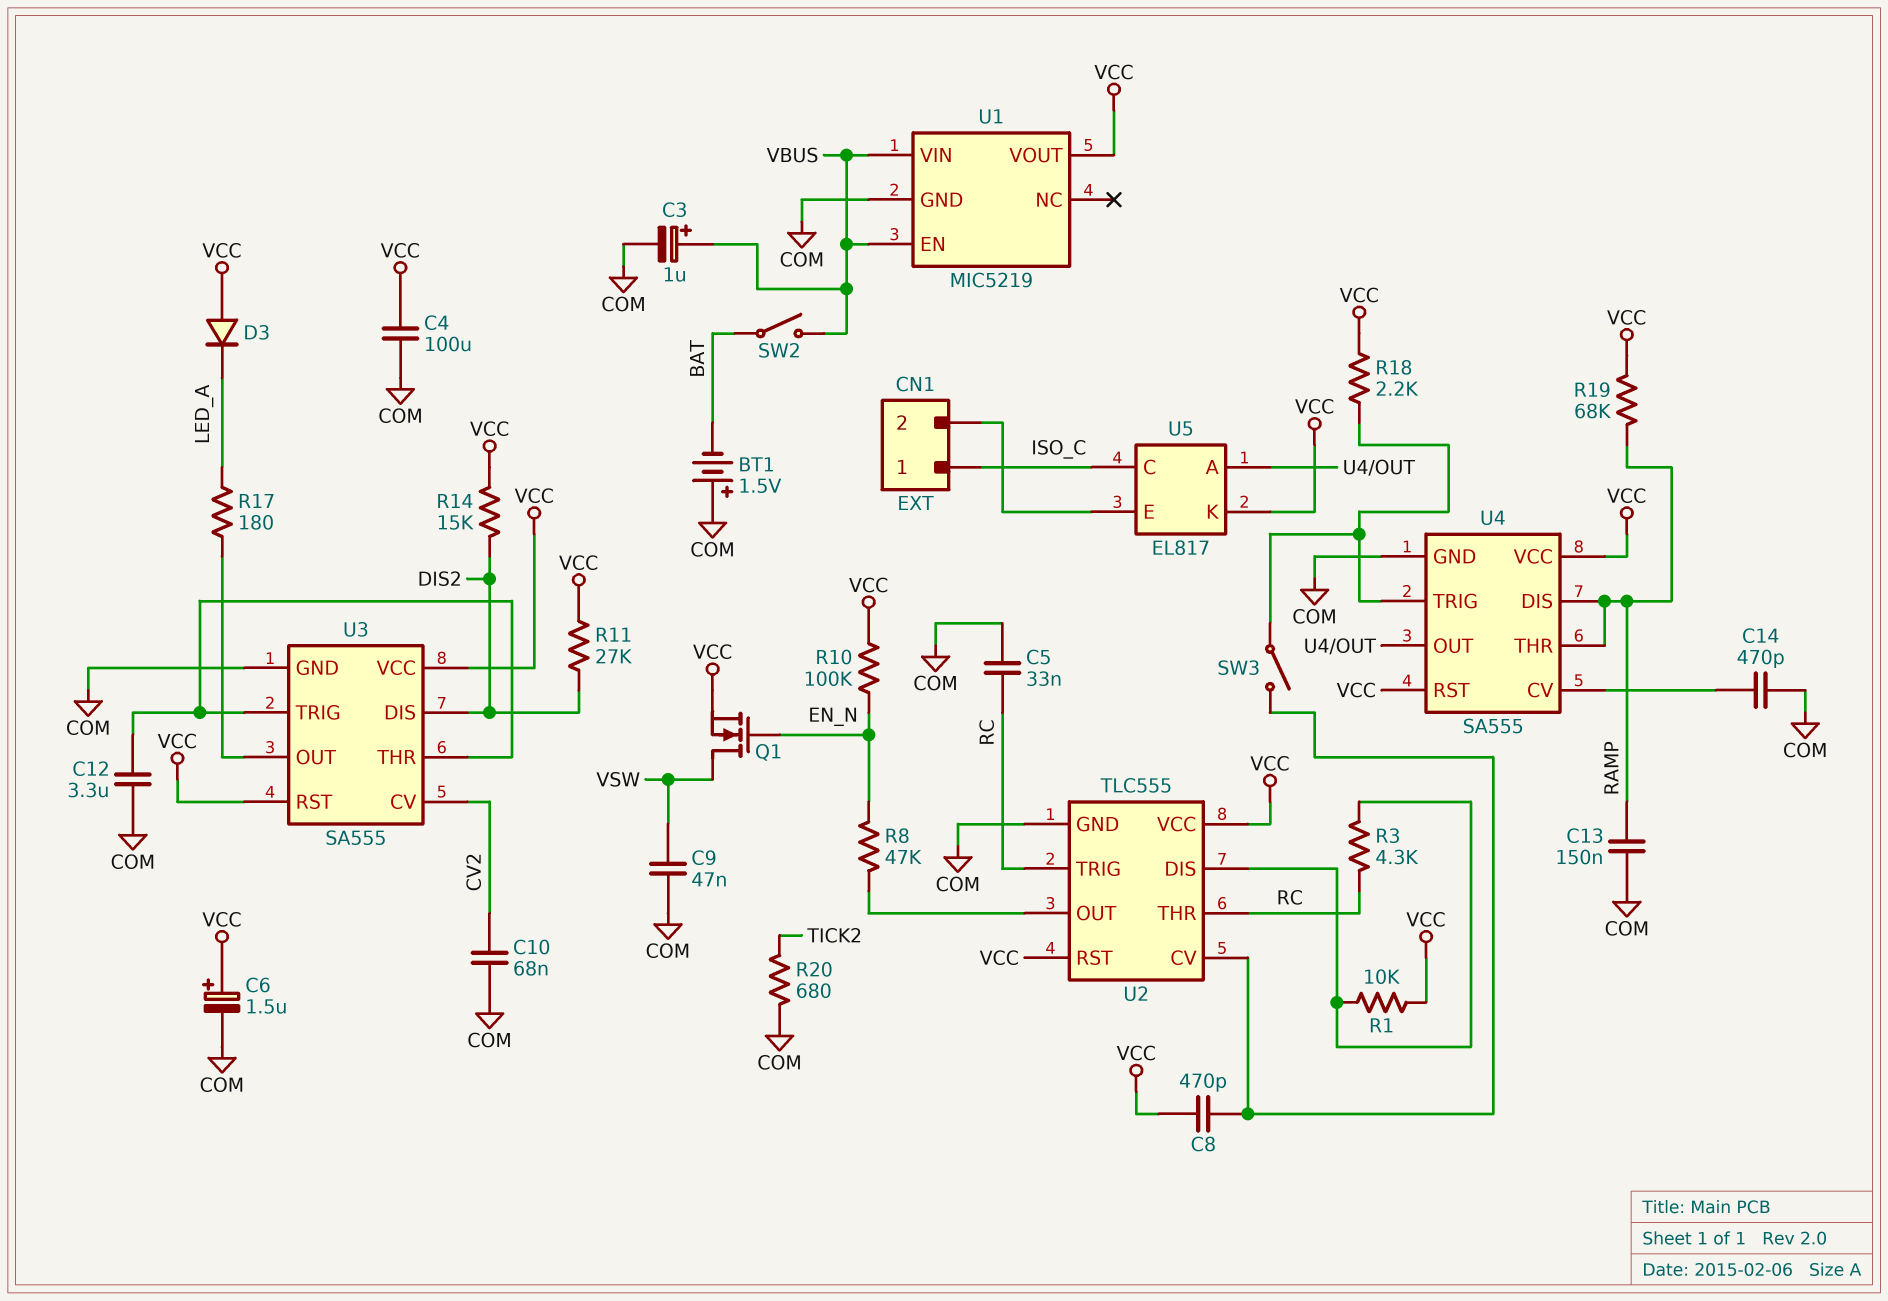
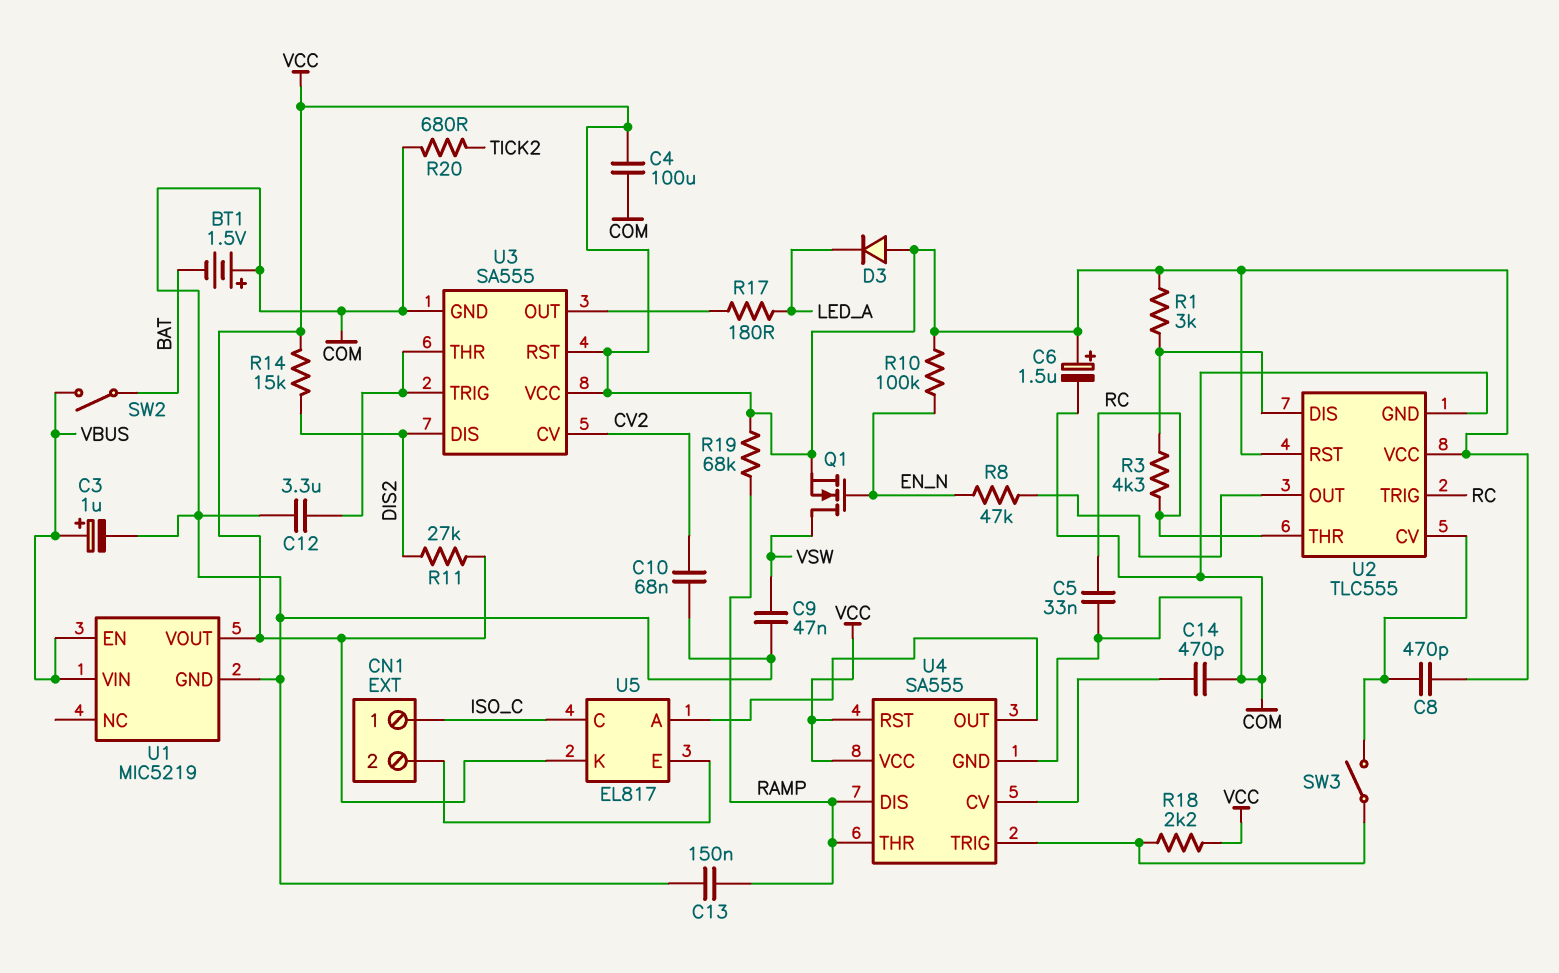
R1: 10k (U2/DIS, VCC) -> 3k (U2/DIS, VCC)

